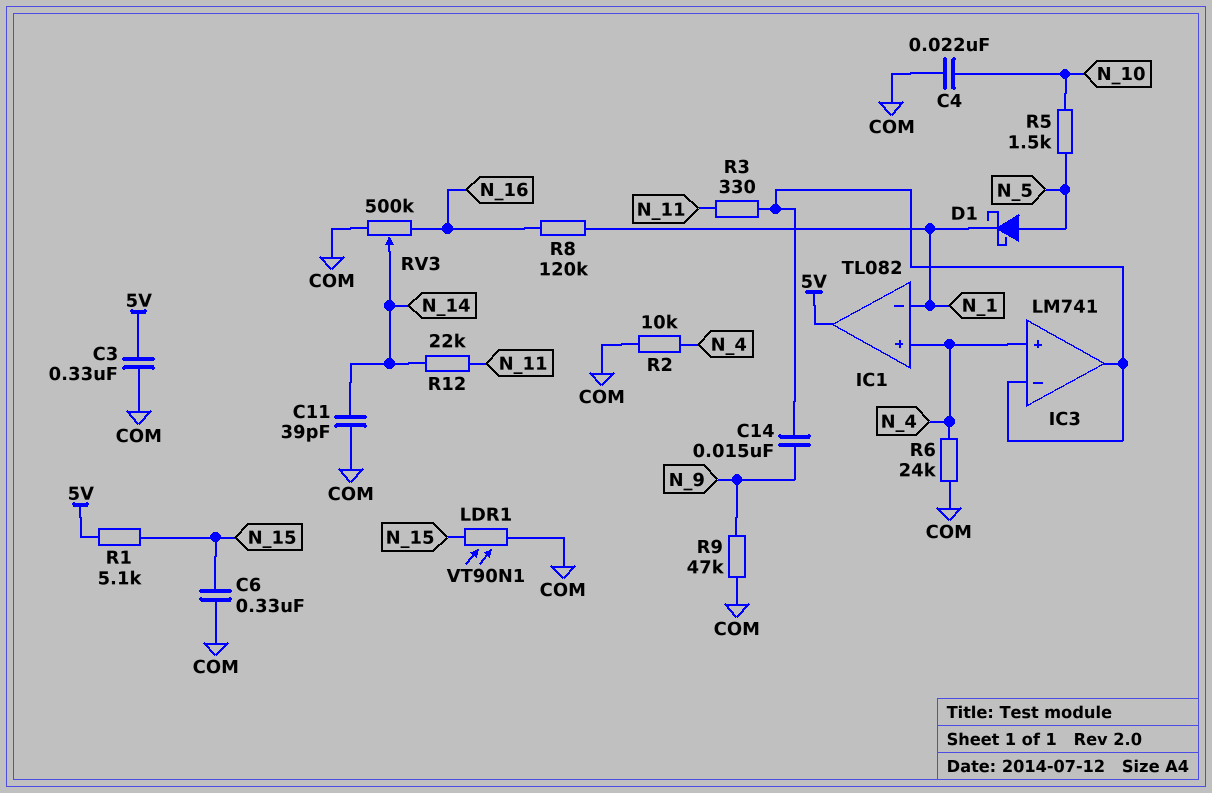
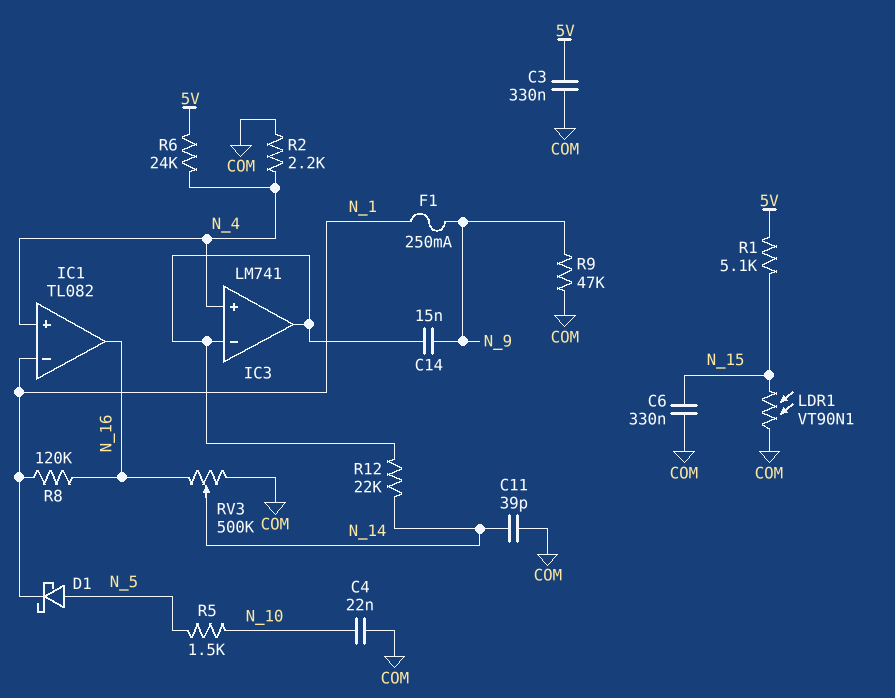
F1: none -> 250mA (N_1, N_9)
IC1 pin out: 5V -> N_16
R2: 10k (COM, N_4) -> 2.2k (COM, N_4)
R3: 330 (IC3/in-, N_11) -> none
R6: 24k (COM, N_4) -> 24k (5V, N_4)
R12: 22k (N_11, N_14) -> 22k (IC3/in-, N_14)

